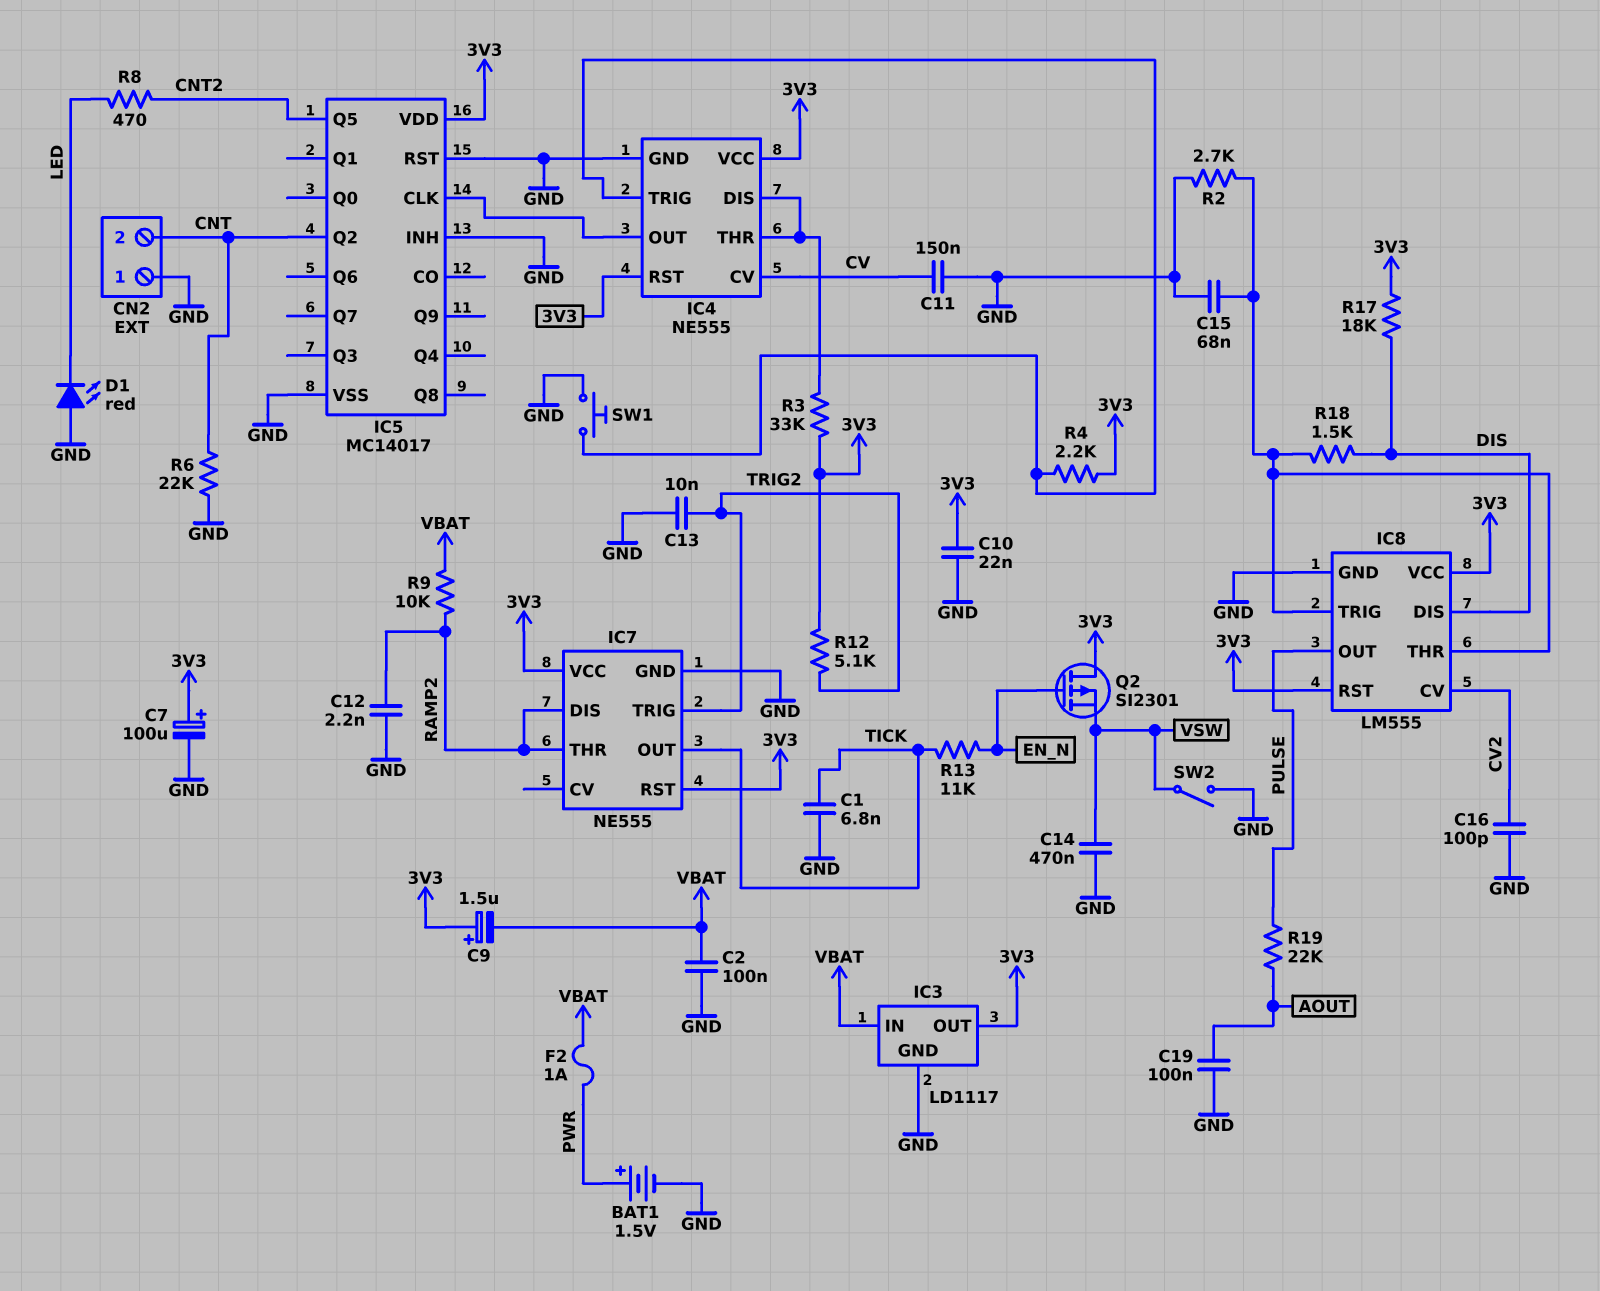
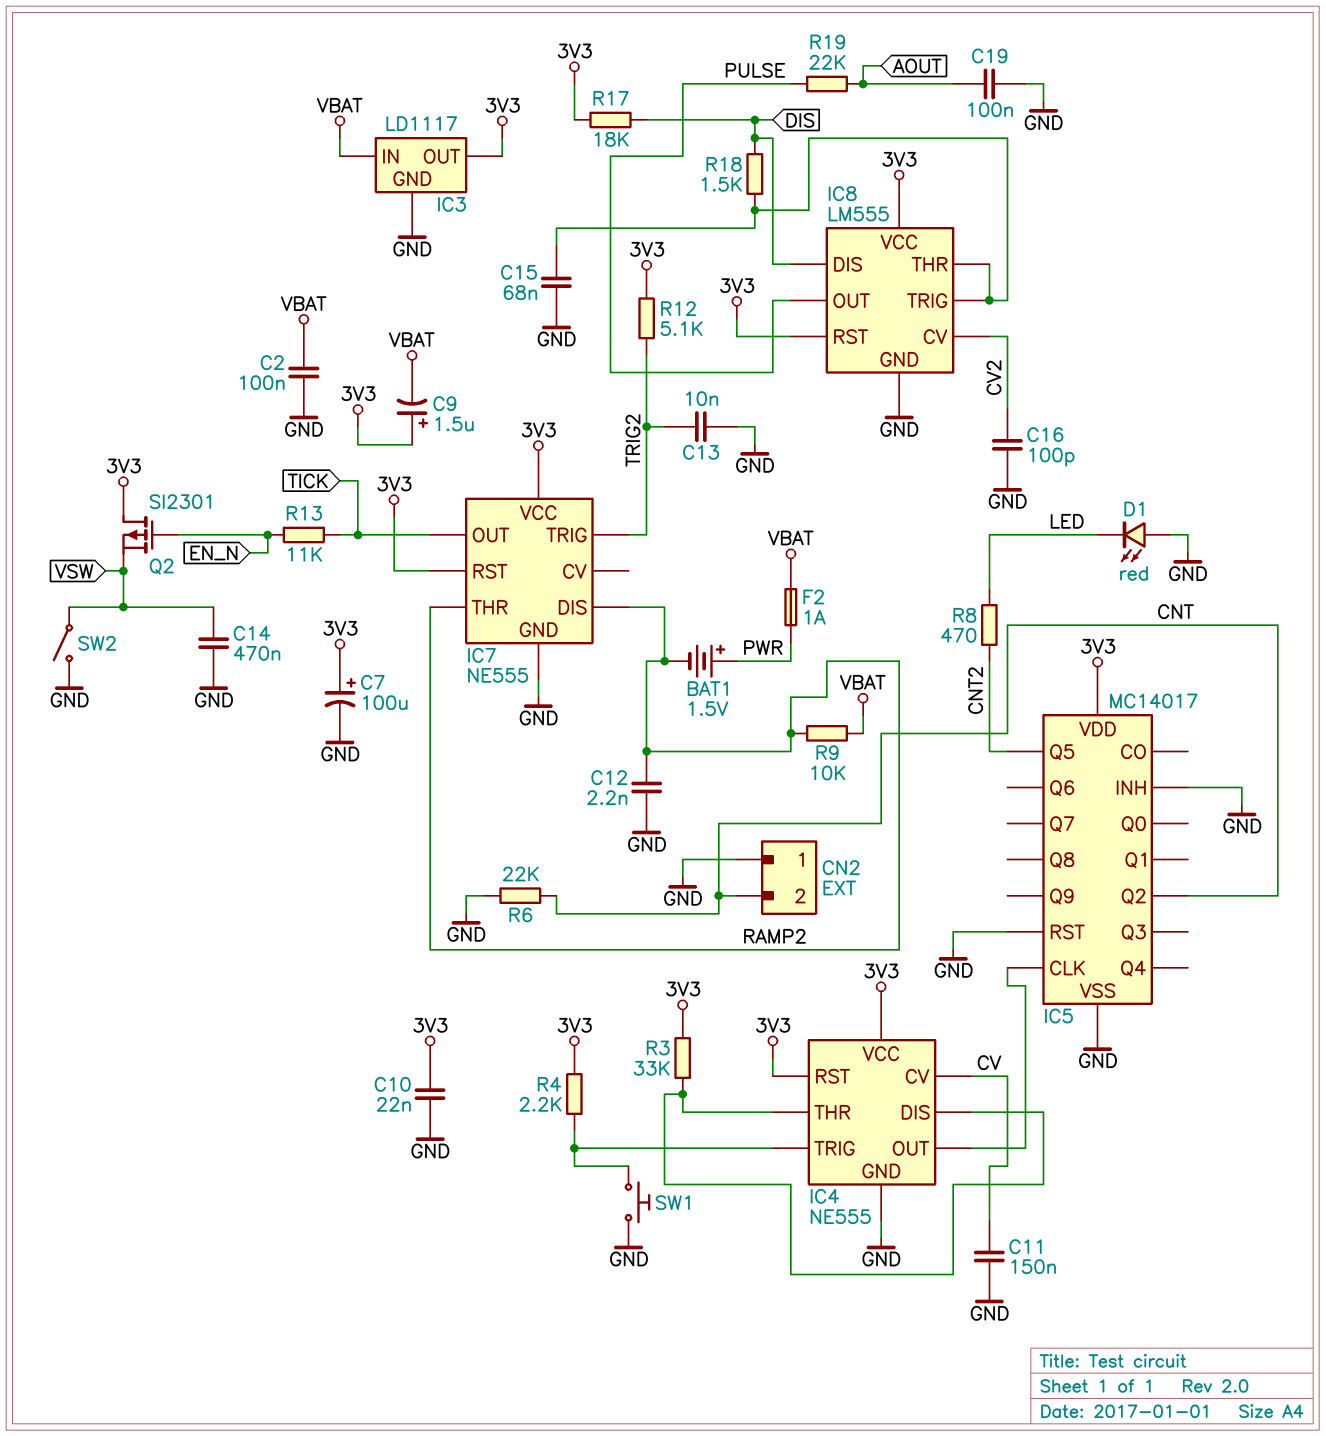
BAT1: 1.5V (plus PWR, minus GND) -> 1.5V (plus PWR, minus RAMP2)
C1: 6.8nF (GND, TICK) -> none
R2: 2.7k (GND, IC8/THR) -> none

